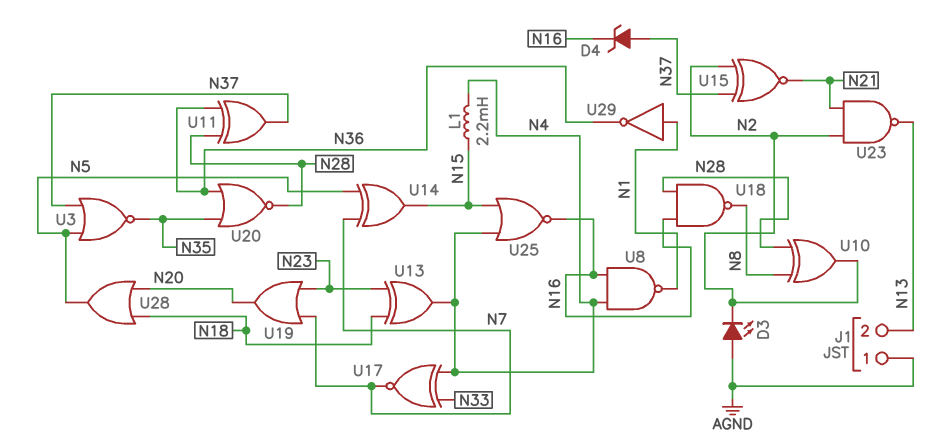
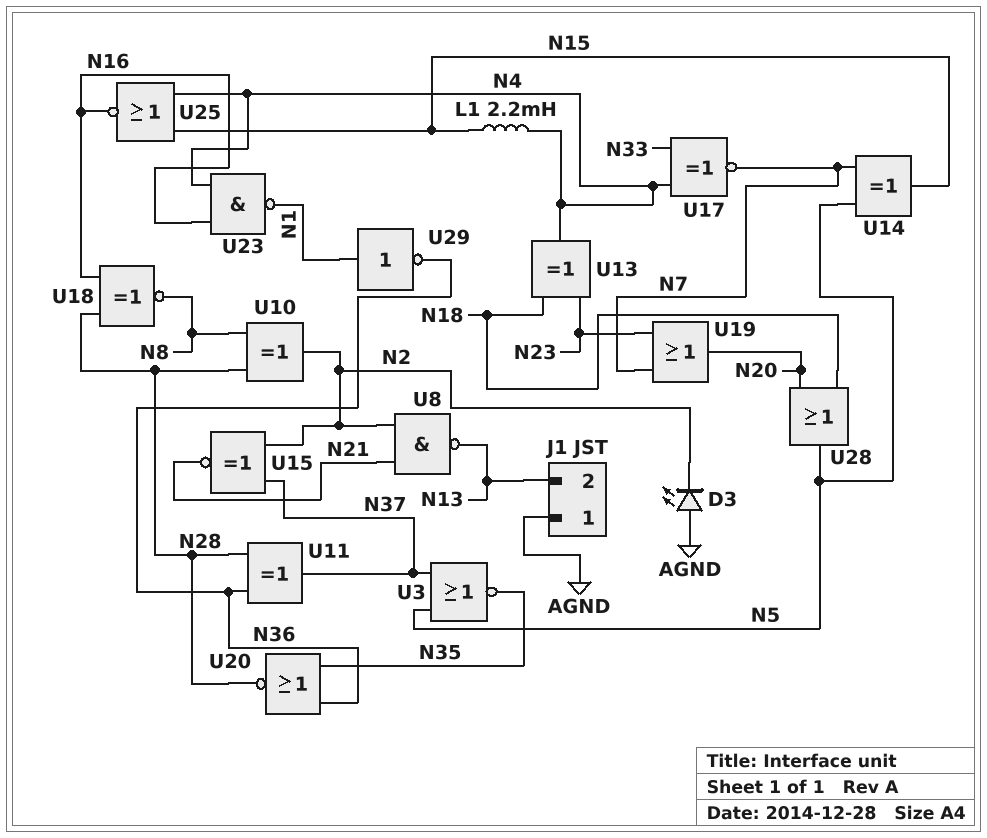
D4: zener (A N37, K N16) -> none
U8: NAND (in N4, in N16, out N1) -> NAND (in N2, in N21, out N13)
U18: NAND (in N16, in N28, out N8) -> XNOR (in N16, in N28, out N8)
U23: NAND (in N2, in N21, out N13) -> NAND (in N4, in N16, out N1)

